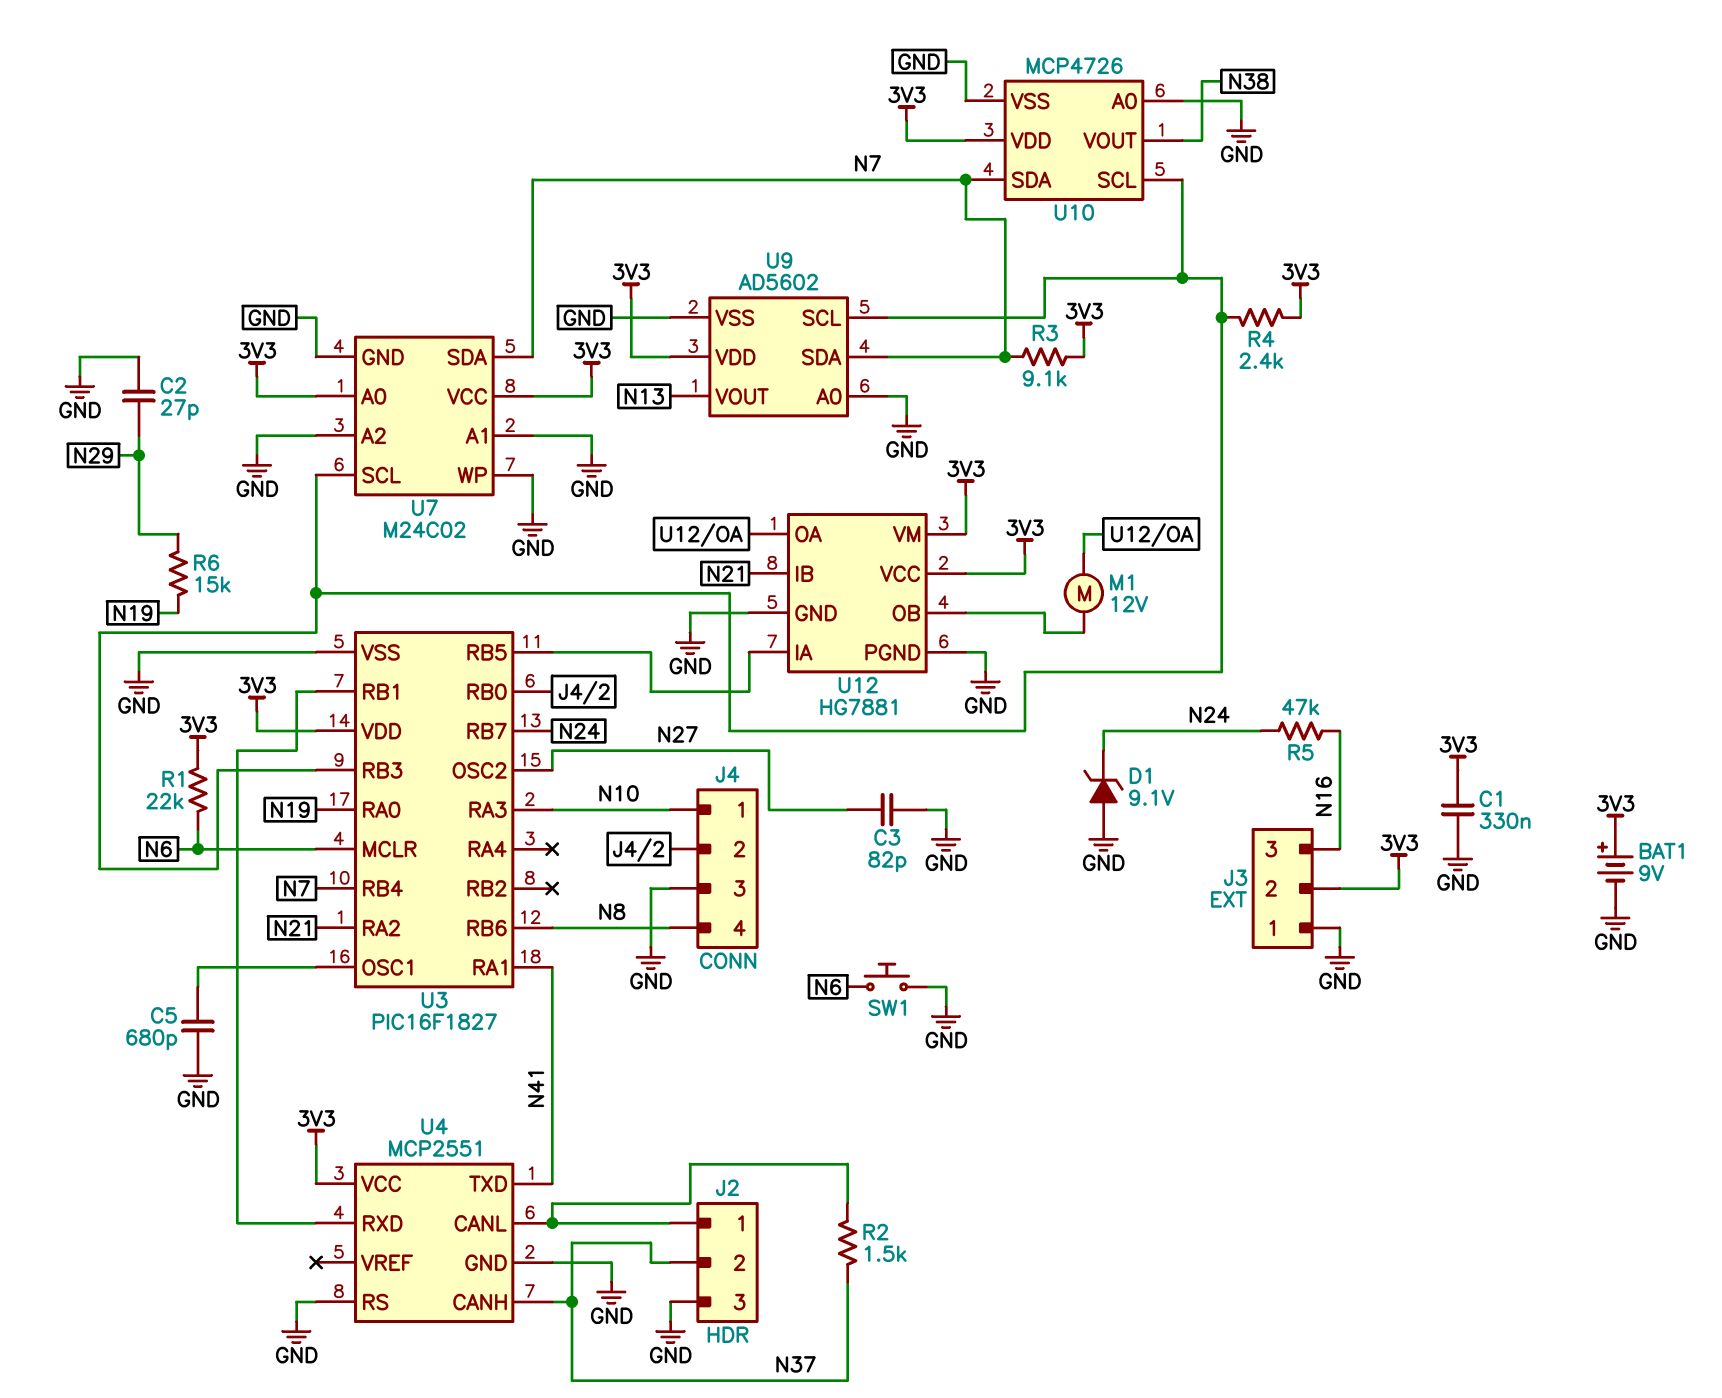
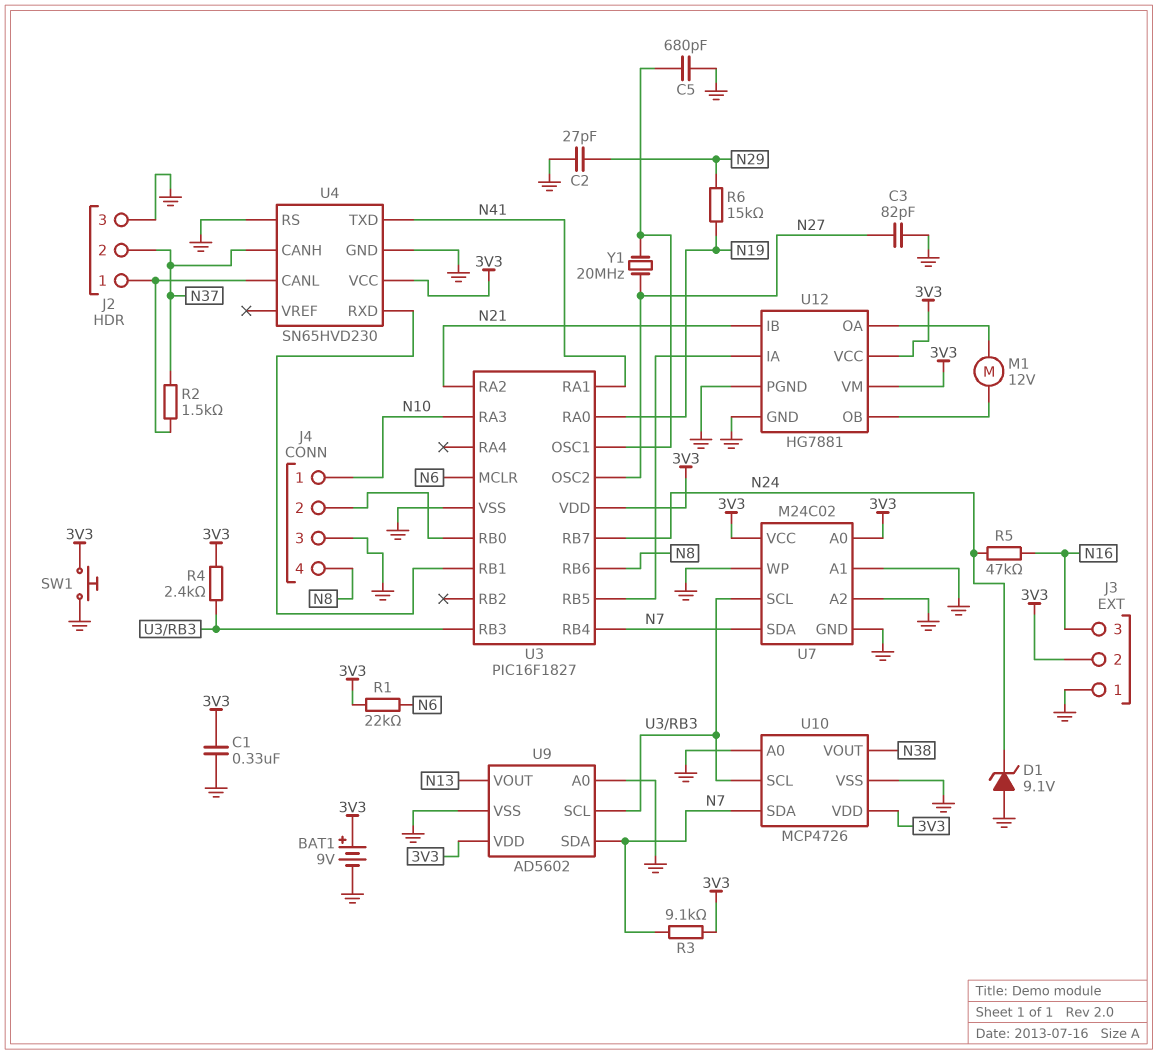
SW1: button (GND, N6) -> button (3V3, GND)
U4: MCP2551 -> SN65HVD230
Y1: none -> 20MHz (N27, U3/OSC1)

